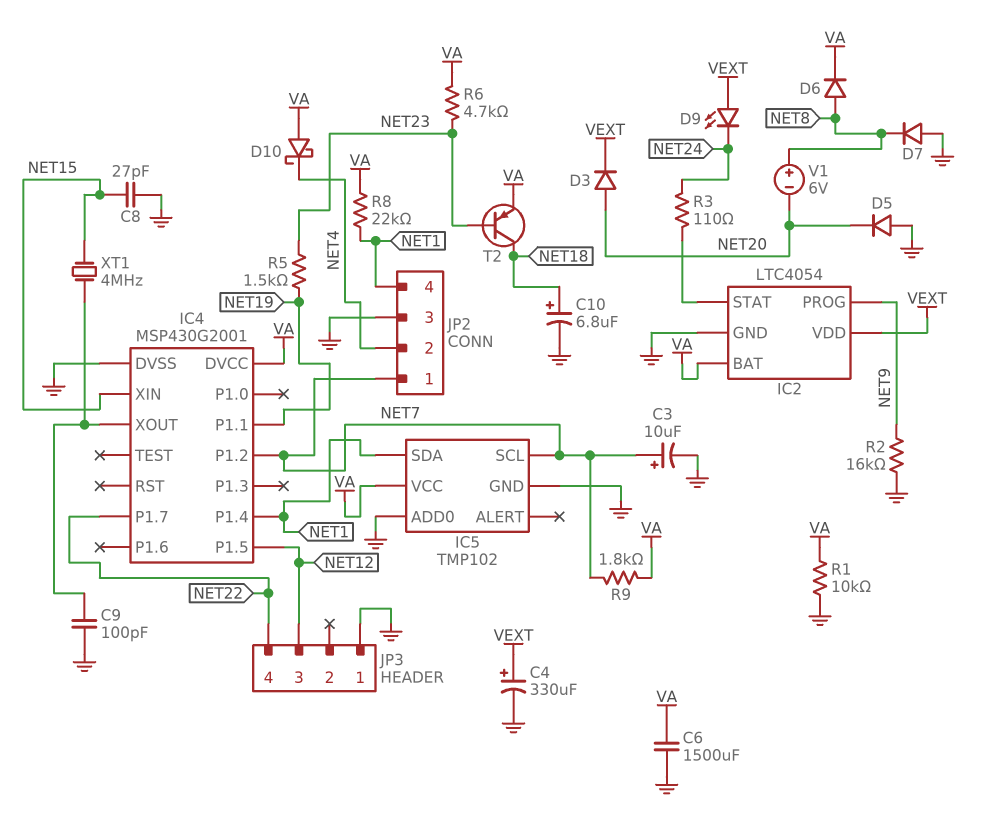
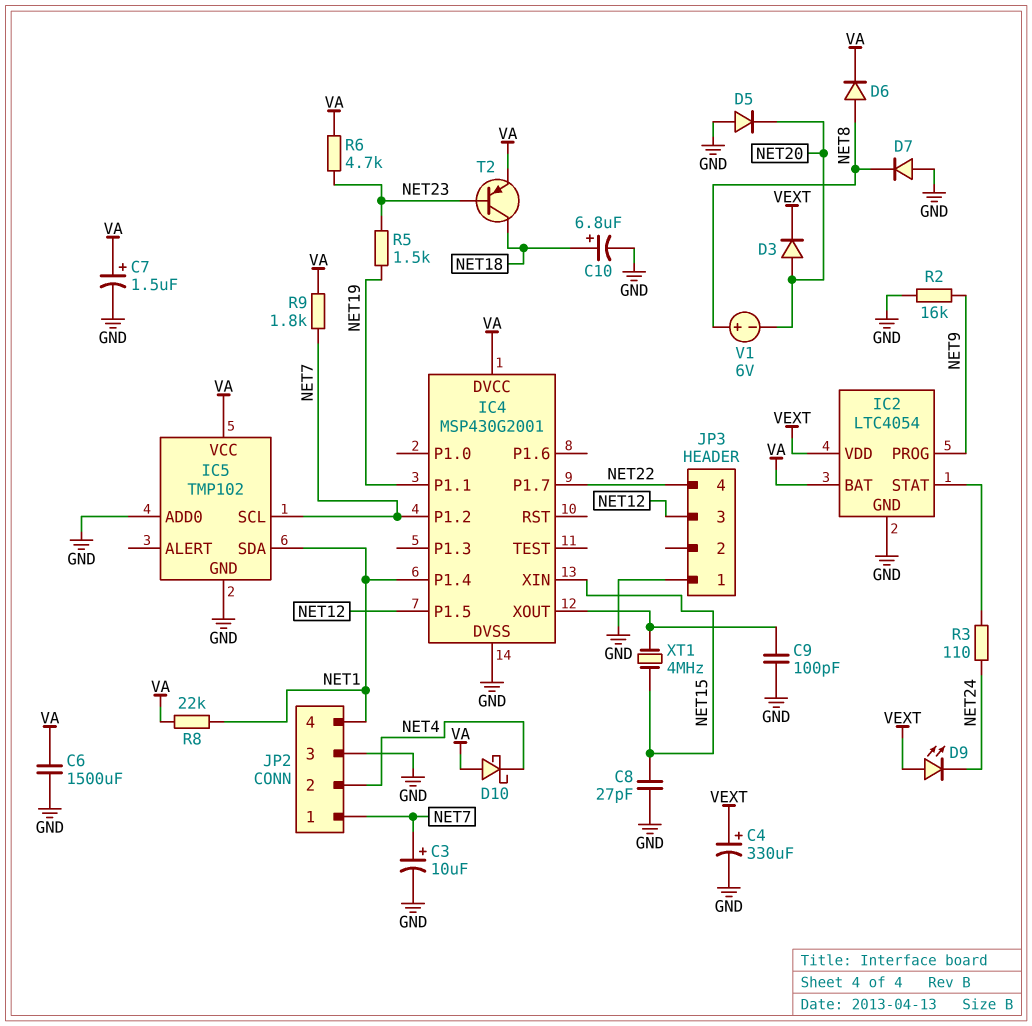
C7: none -> 1.5uF (plus VA, minus GND)
R1: 10k (GND, VA) -> none

